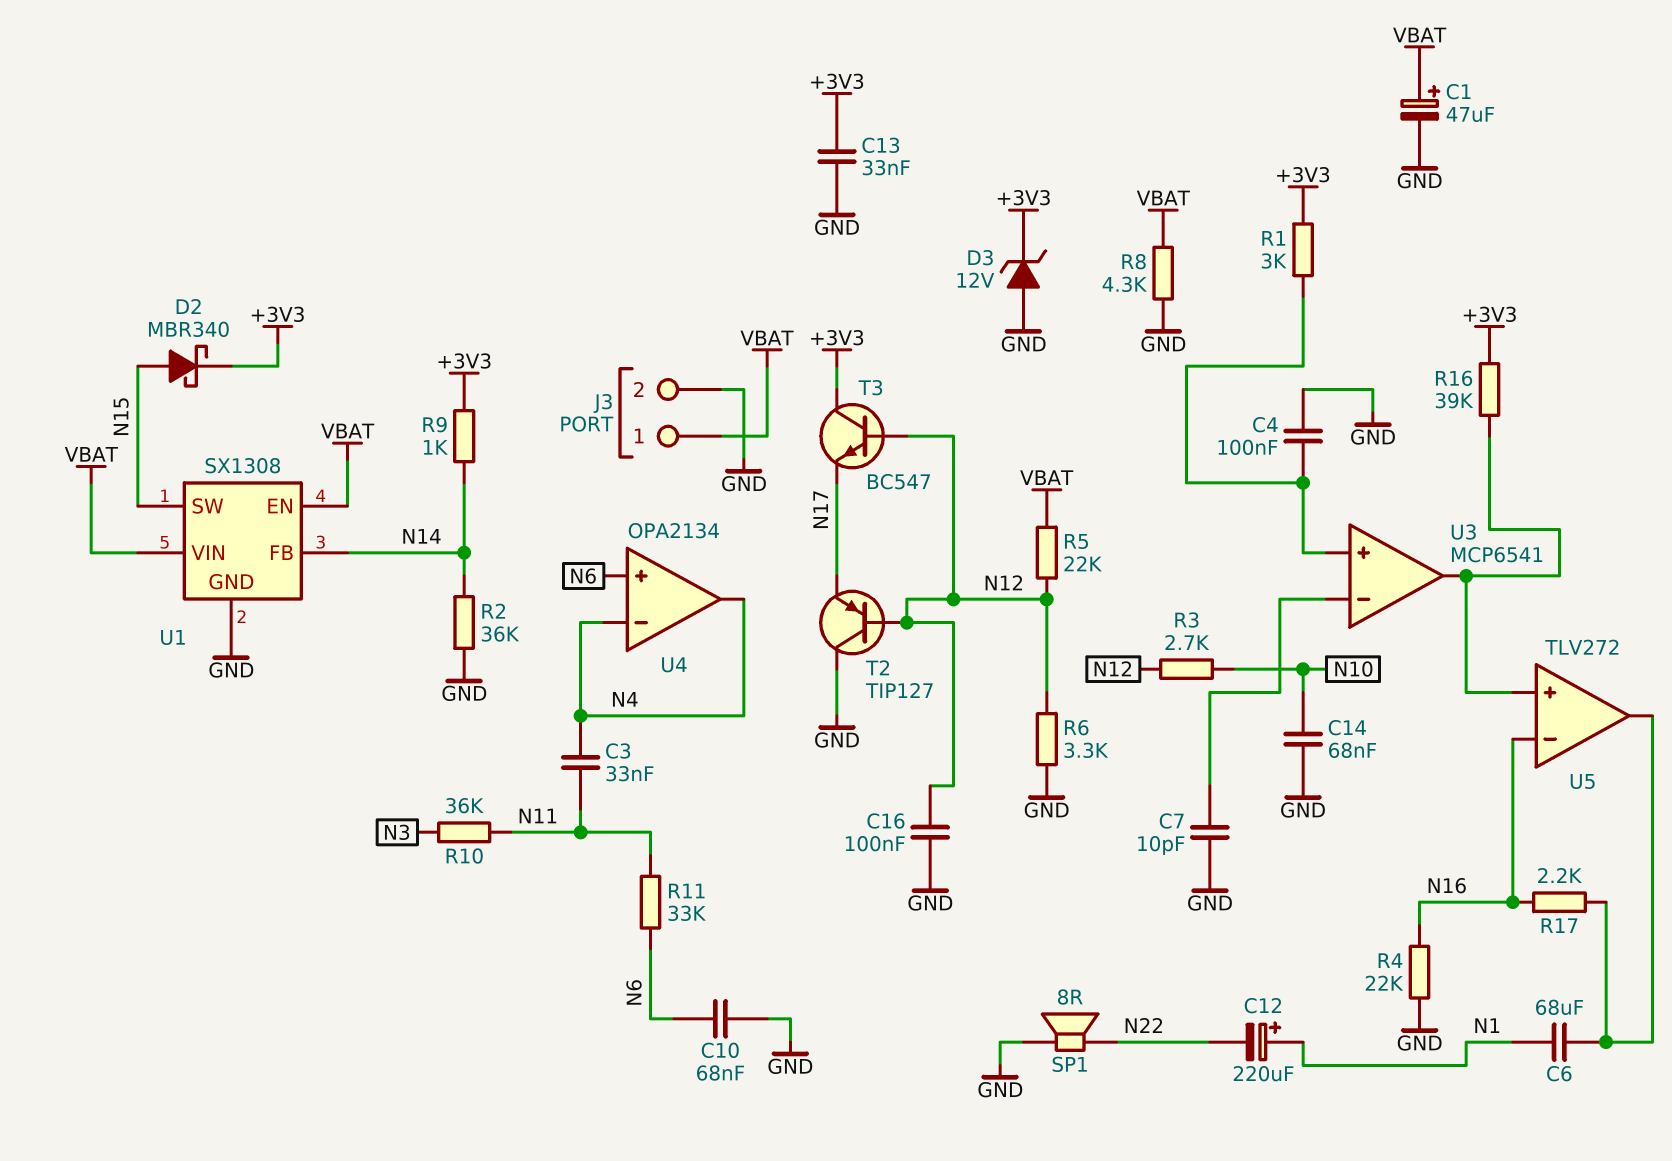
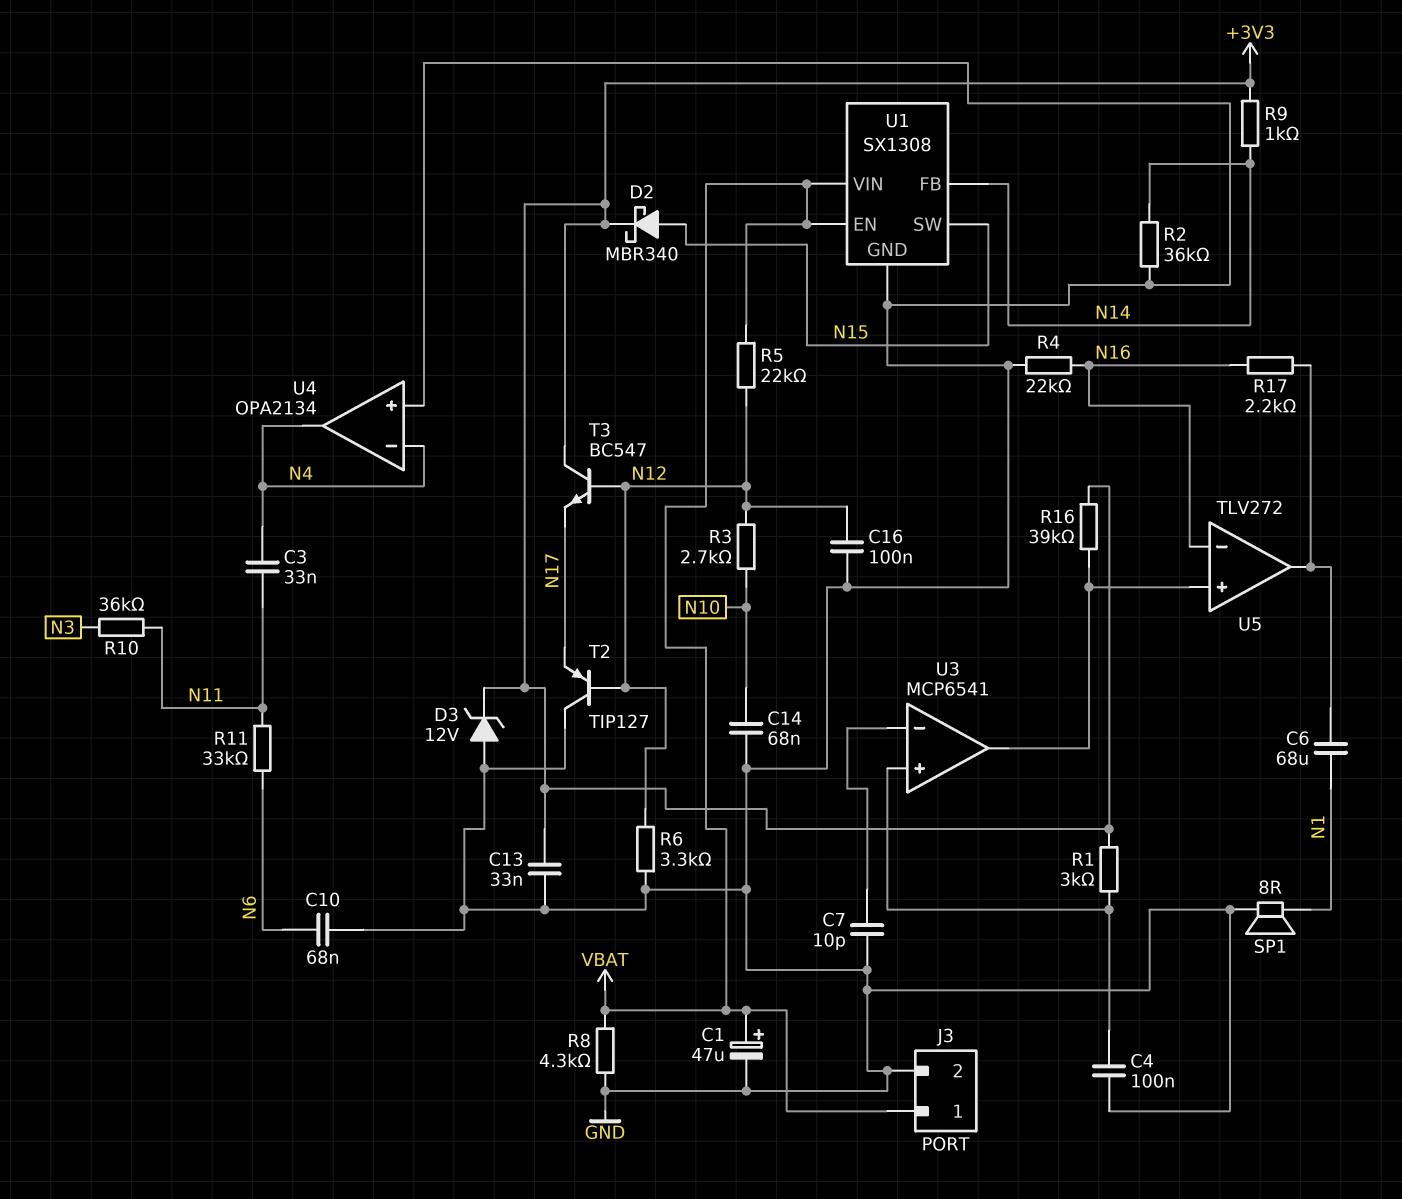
C12: 220uF (plus N1, minus N22) -> none
SP1: speaker 8R (GND, N22) -> speaker 8R (GND, N1)
U4 pin in+: N6 -> GND

